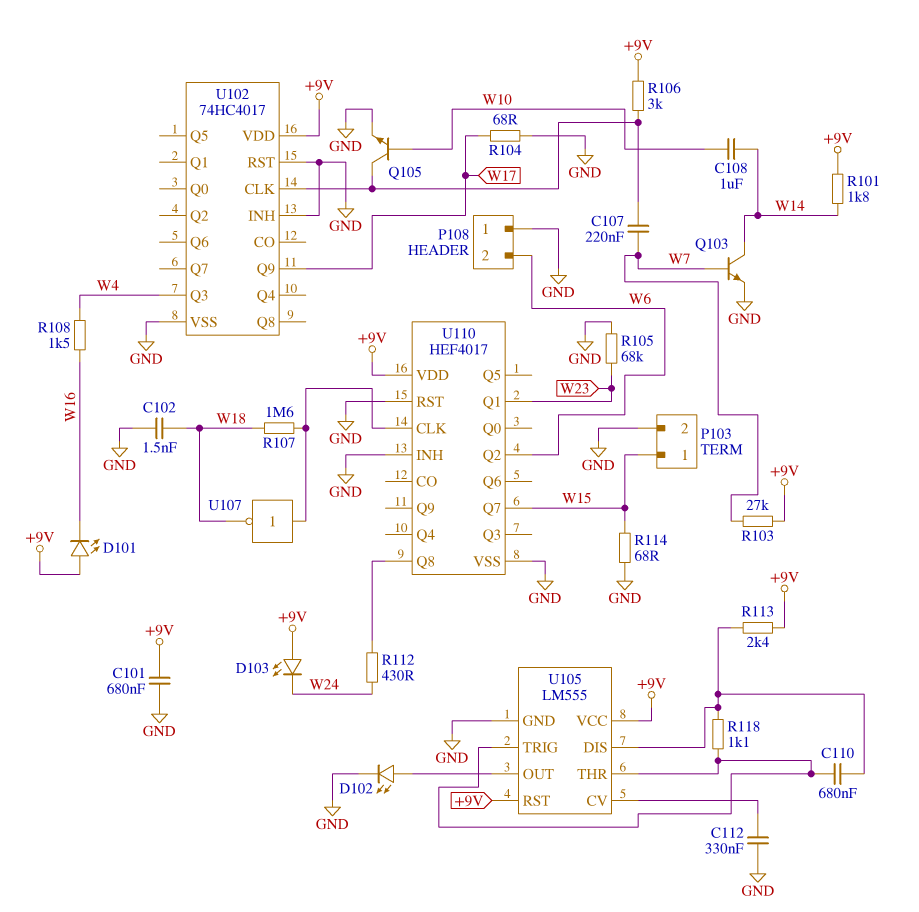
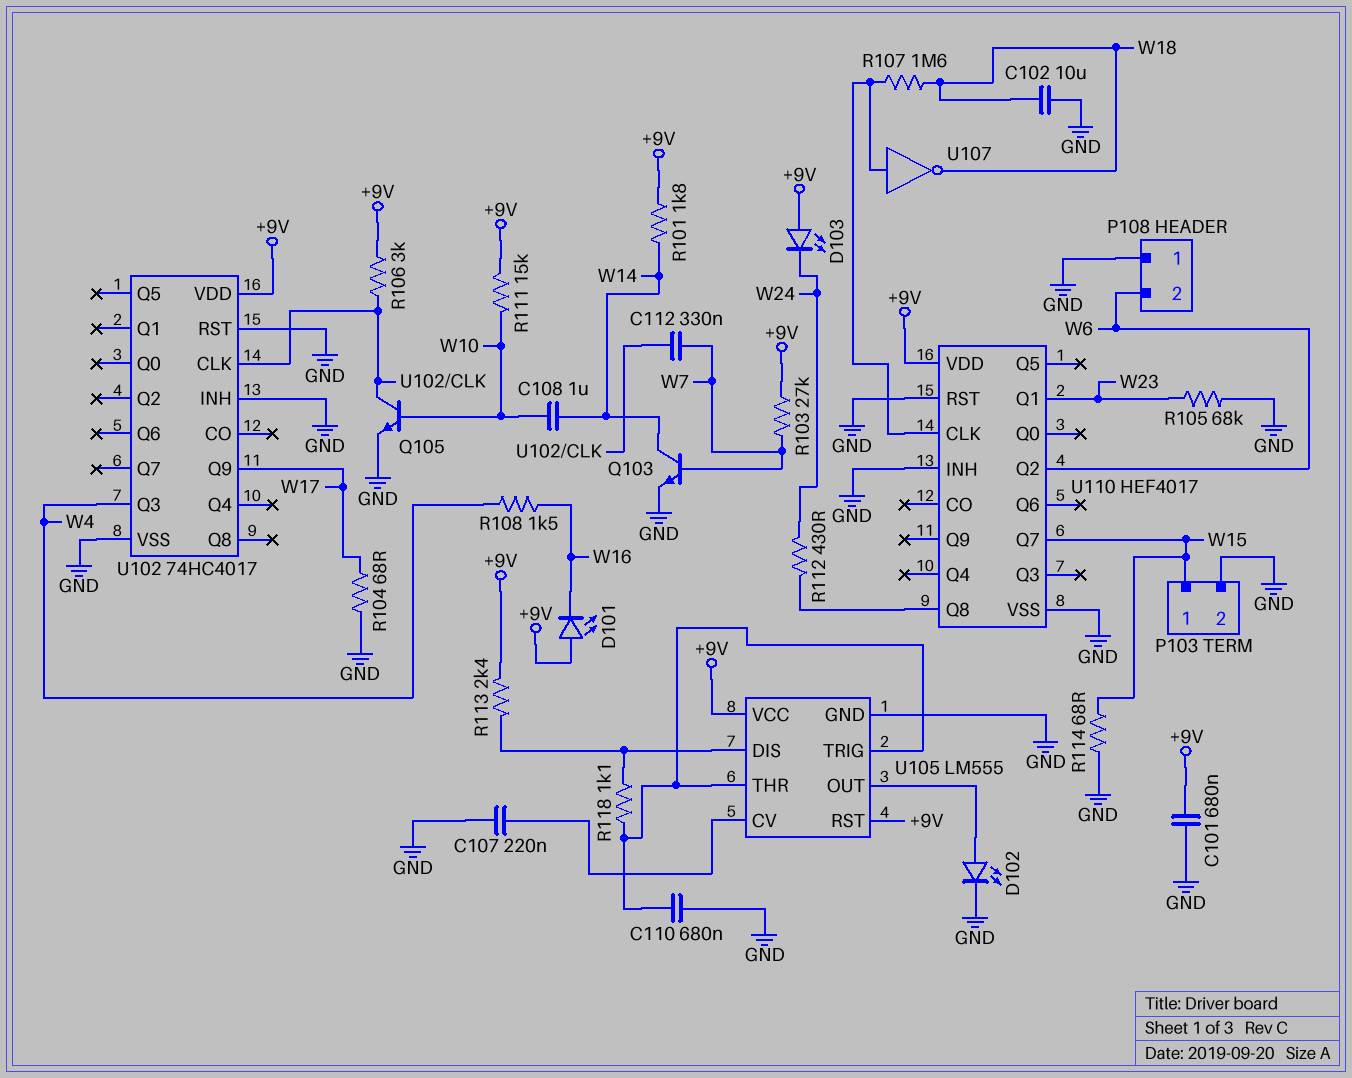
C102: 1.5nF (GND, W18) -> 10uF (GND, W18)
C107: 220nF (U102/CLK, W7) -> 220nF (GND, U105/CV)
C110: 680nF (U105/DIS, U105/THR) -> 680nF (GND, U105/THR)
C112: 330nF (GND, U105/CV) -> 330nF (U102/CLK, W7)
R111: none -> 15k (+9V, W10)

